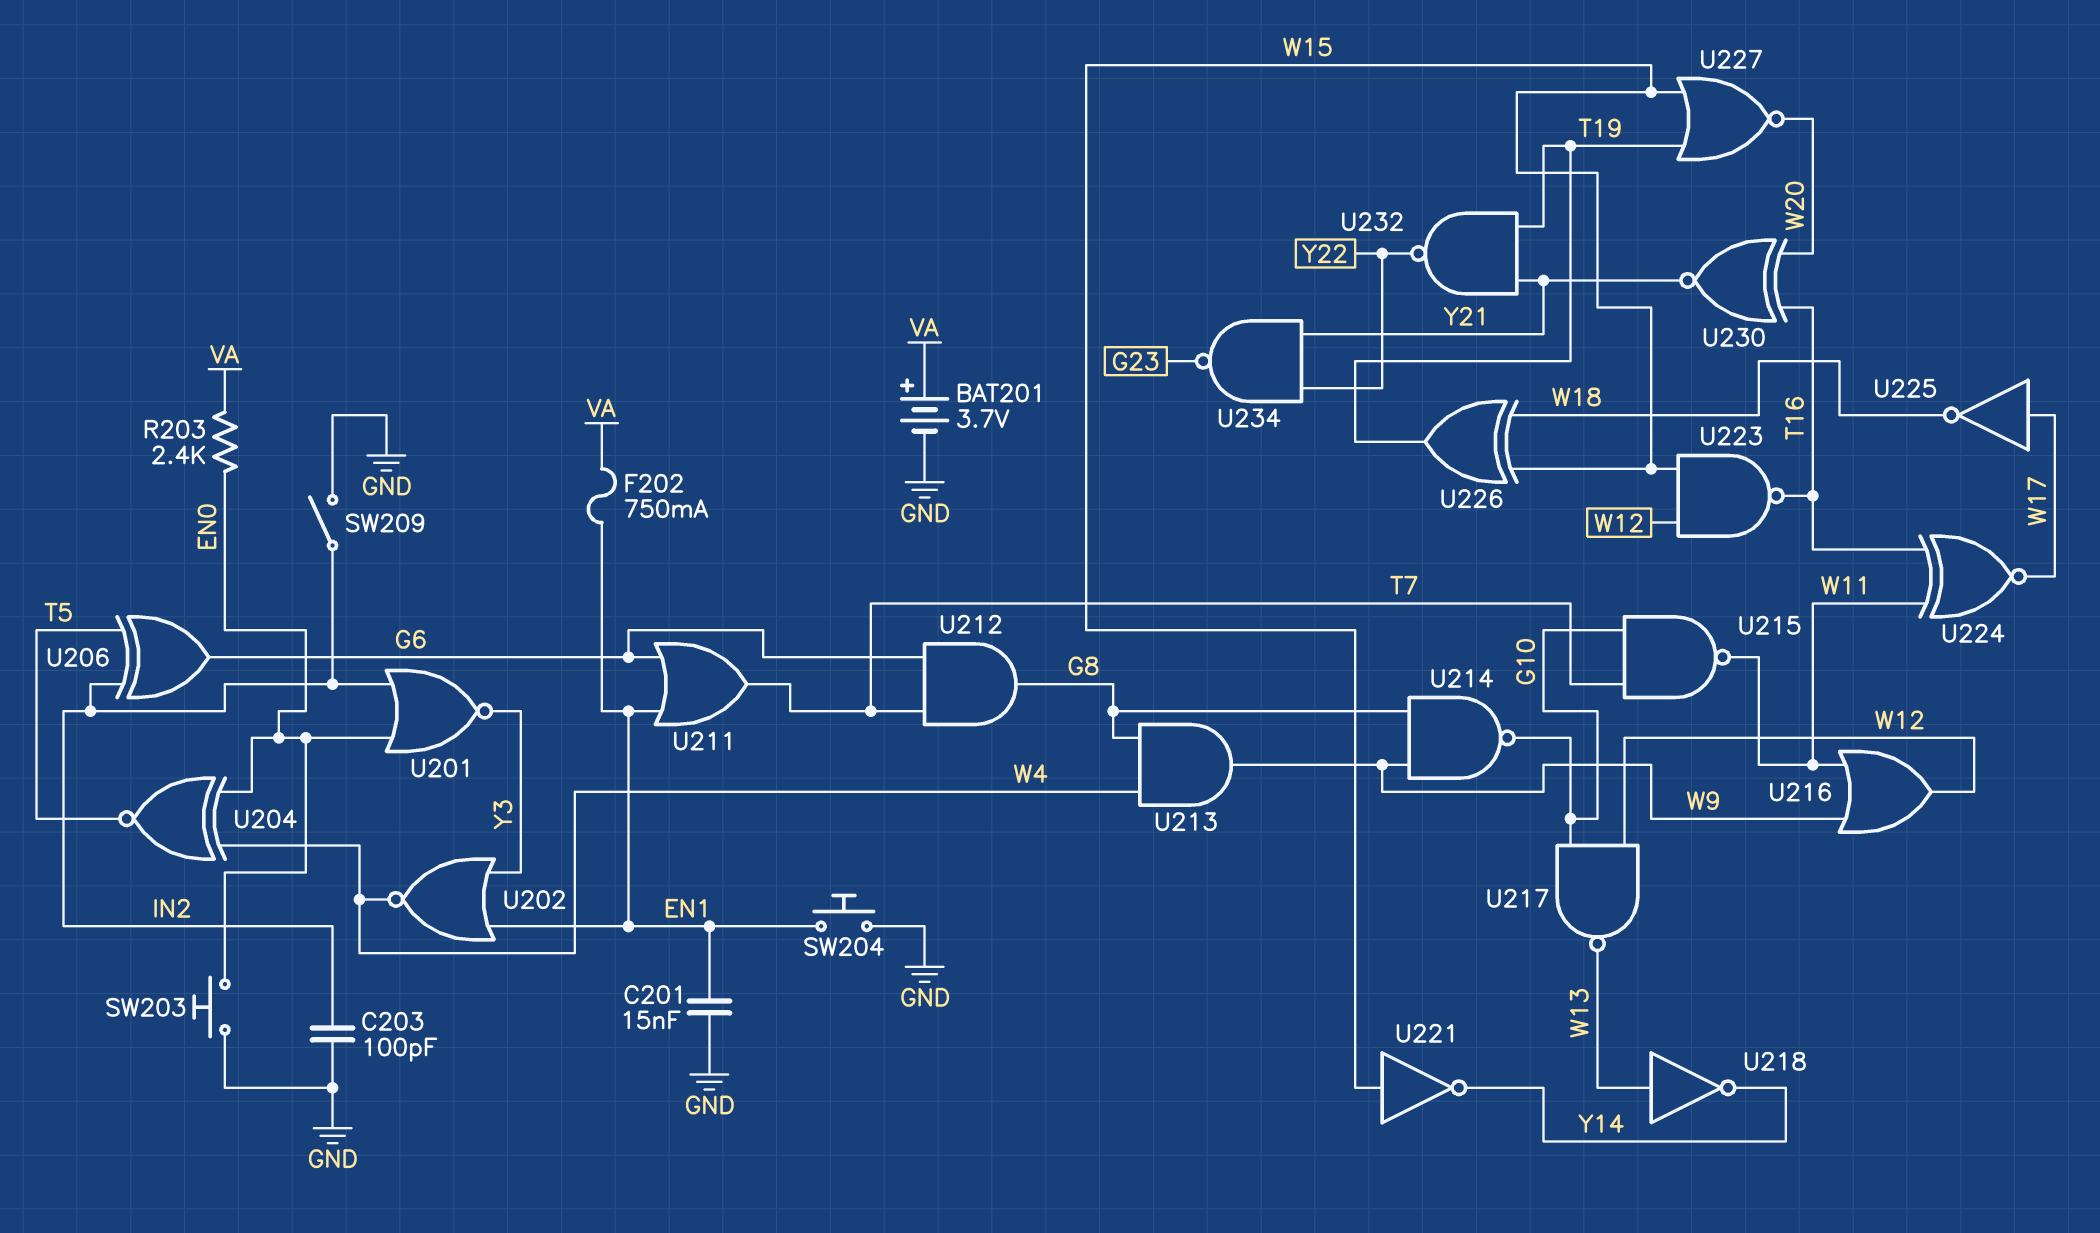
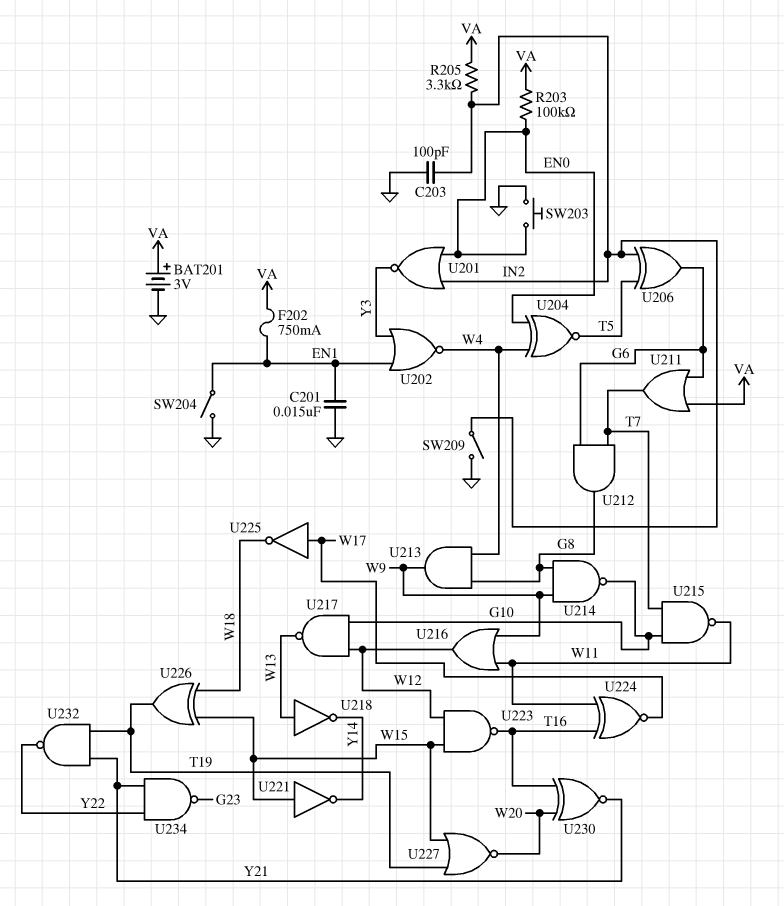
BAT201: 3.7V (plus VA, minus GND) -> 3V (plus VA, minus GND)
R203: 2.4k (EN0, VA) -> 100k (EN0, VA)
R205: none -> 3.3k (IN2, VA)
SW204: button (EN1, GND) -> switch (EN1, GND)
U211: OR (in EN1, in G6, out T7) -> OR (in G6, in VA, out T7)

